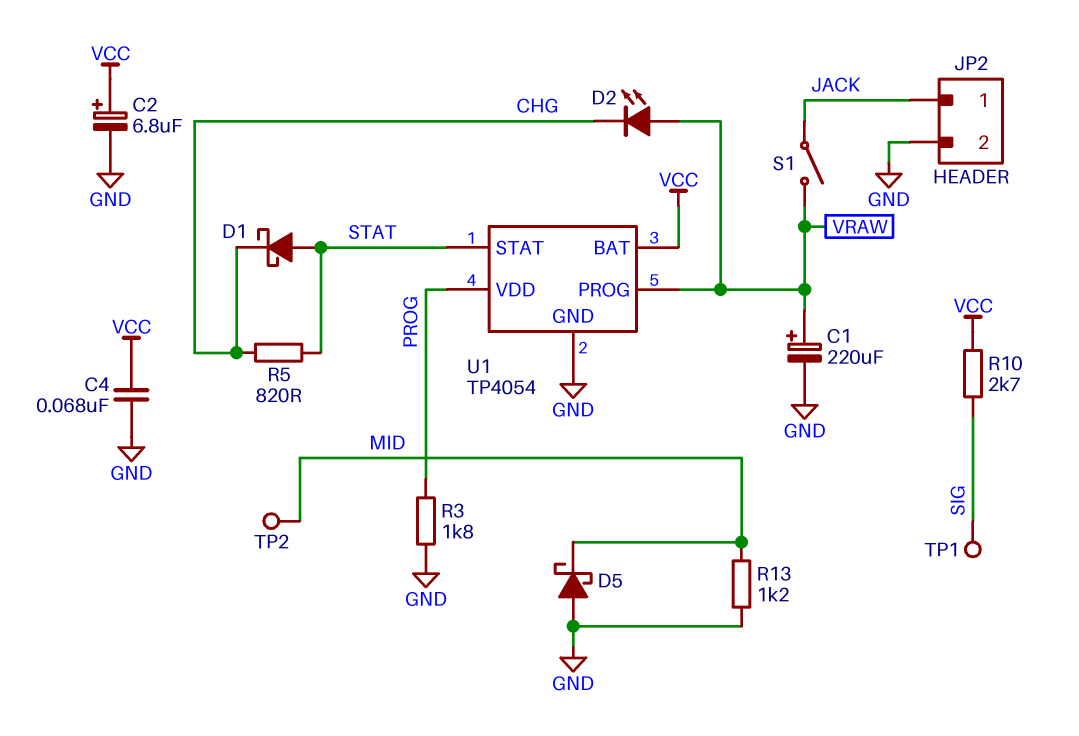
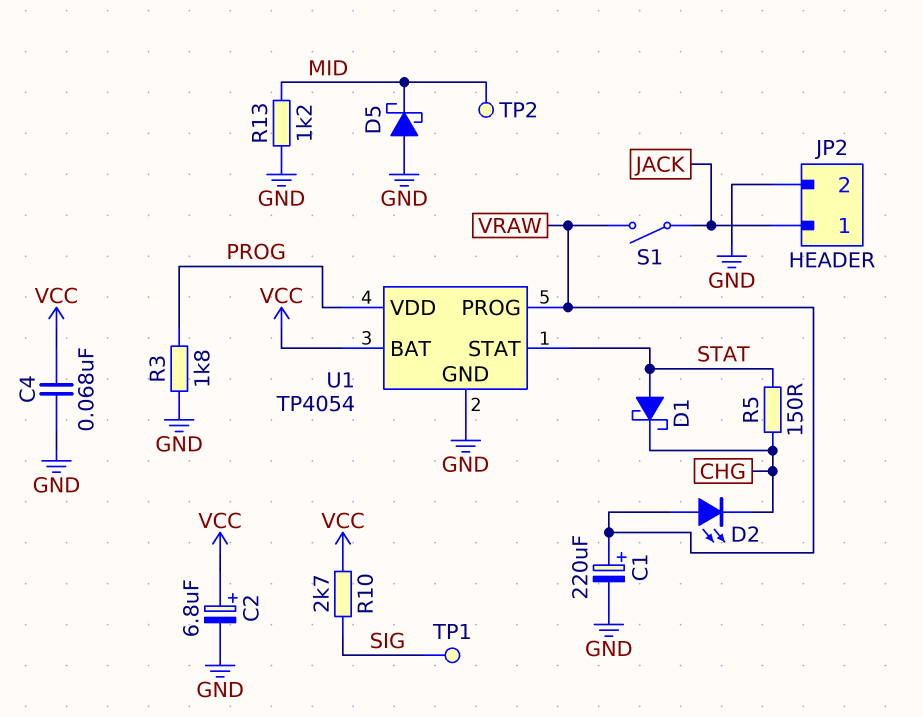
R5: 820 (CHG, STAT) -> 150 (CHG, STAT)

